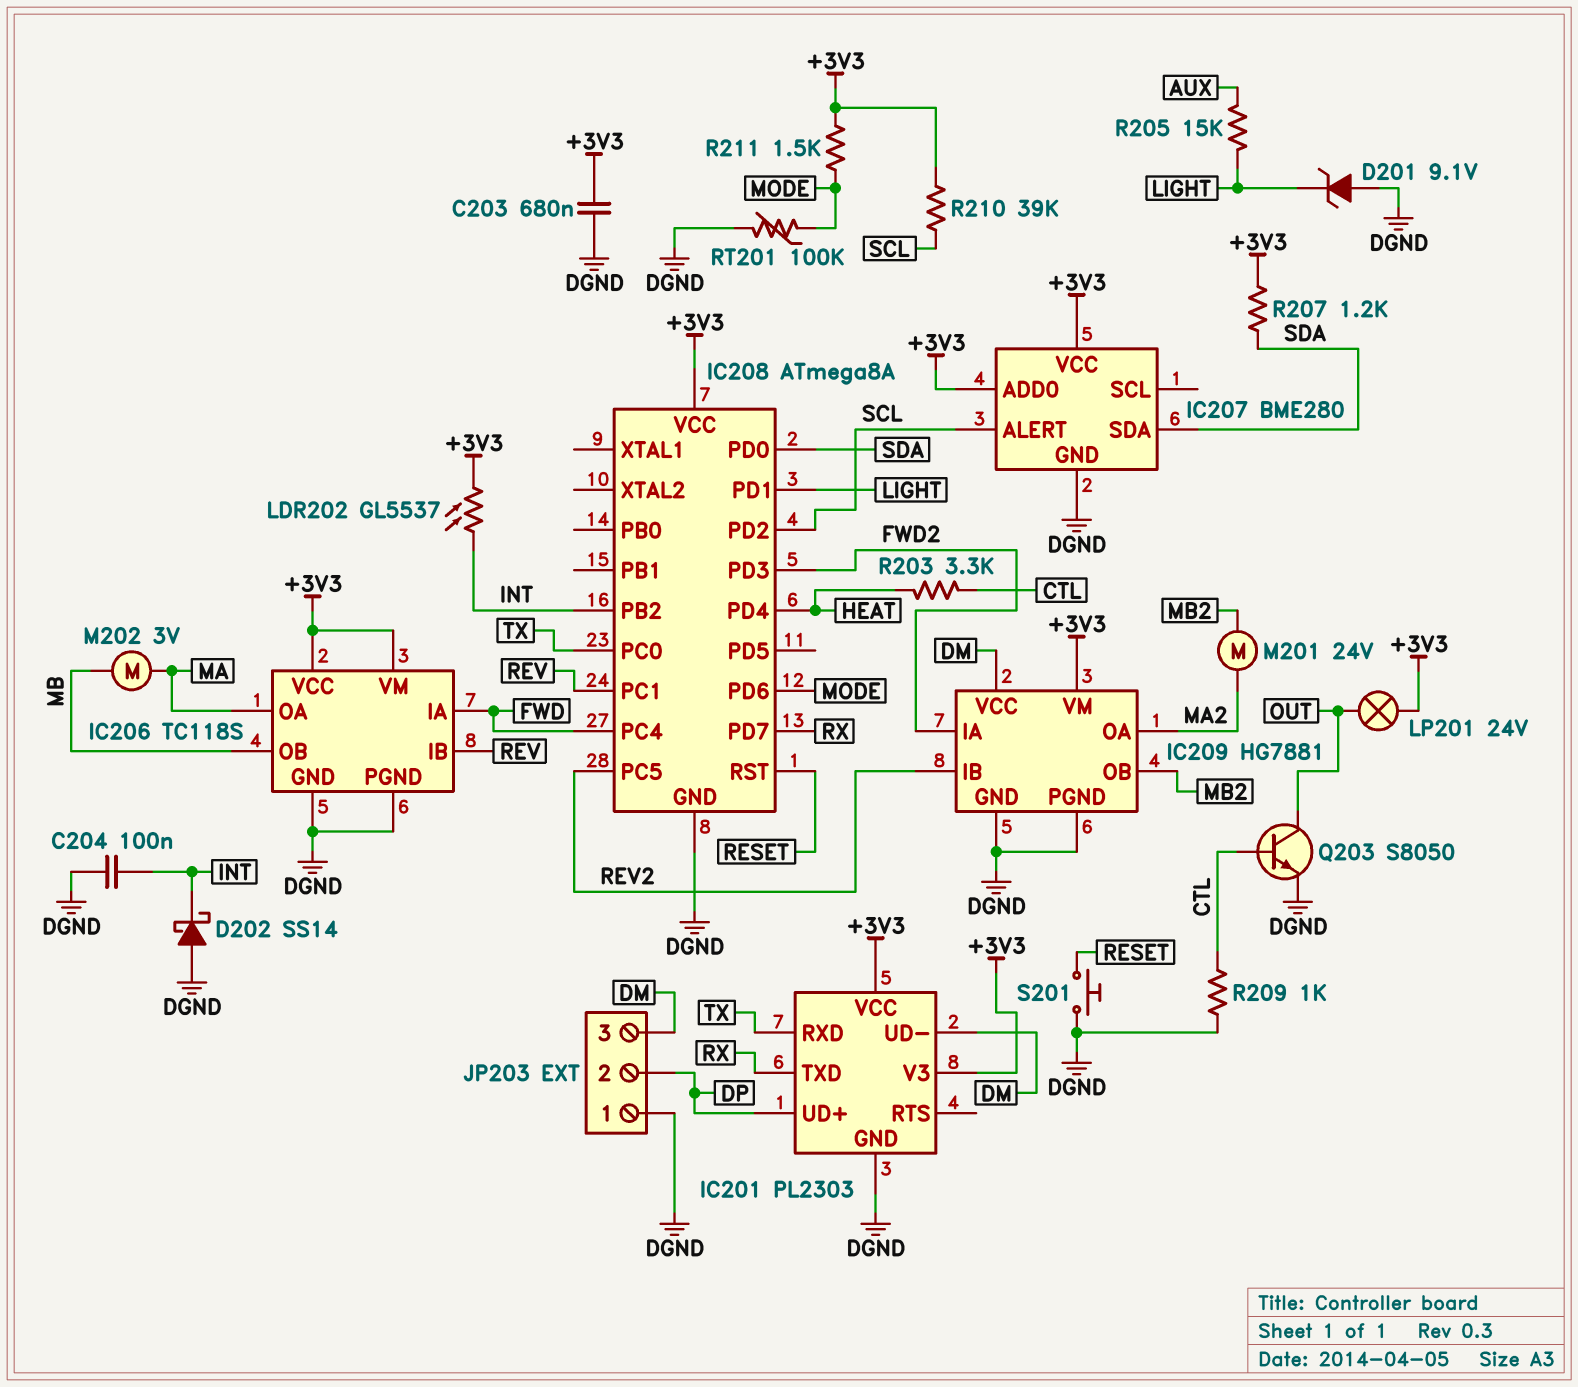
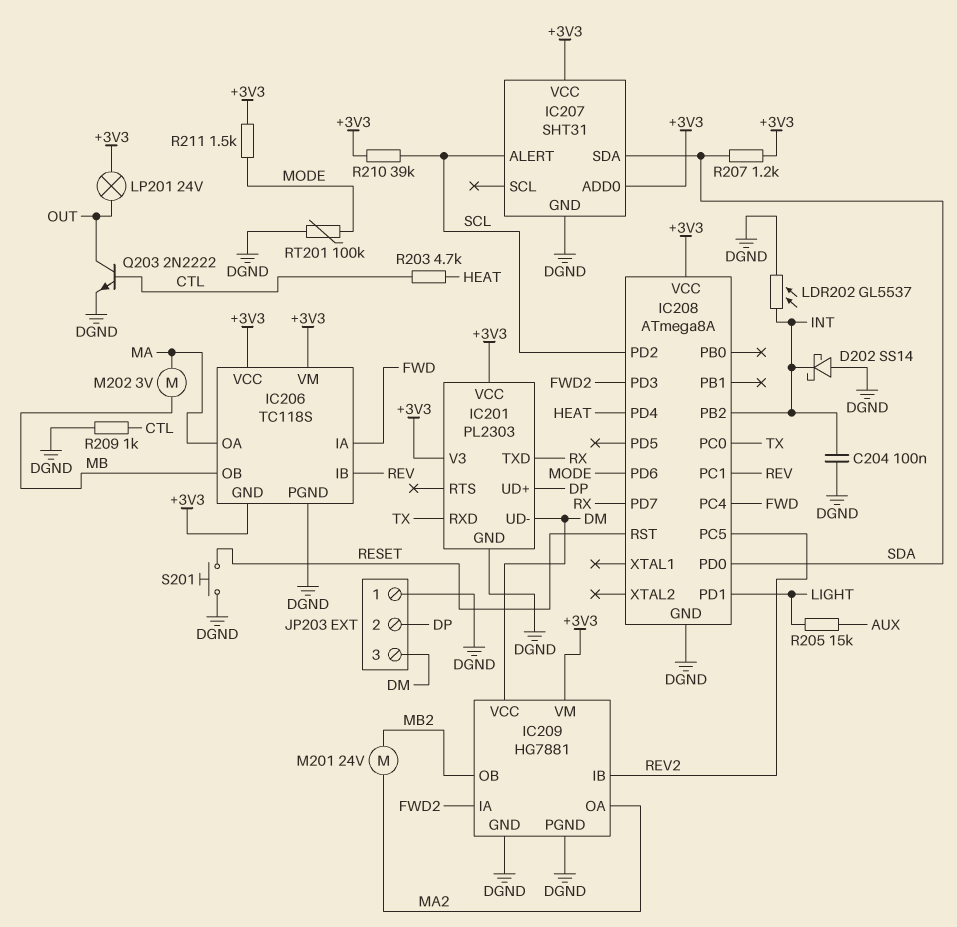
C203: 680nF (+3V3, DGND) -> none
D201: zener 9.1V (A DGND, K LIGHT) -> none
IC206 pin GND: DGND -> +3V3
IC207: BME280 -> SHT31
LDR202: GL5537 (+3V3, INT) -> GL5537 (DGND, INT)
Q203: NPN S8050 (B CTL, C OUT, E DGND) -> NPN 2N2222 (B CTL, C OUT, E DGND)
R203: 3.3k (CTL, HEAT) -> 4.7k (CTL, HEAT)

